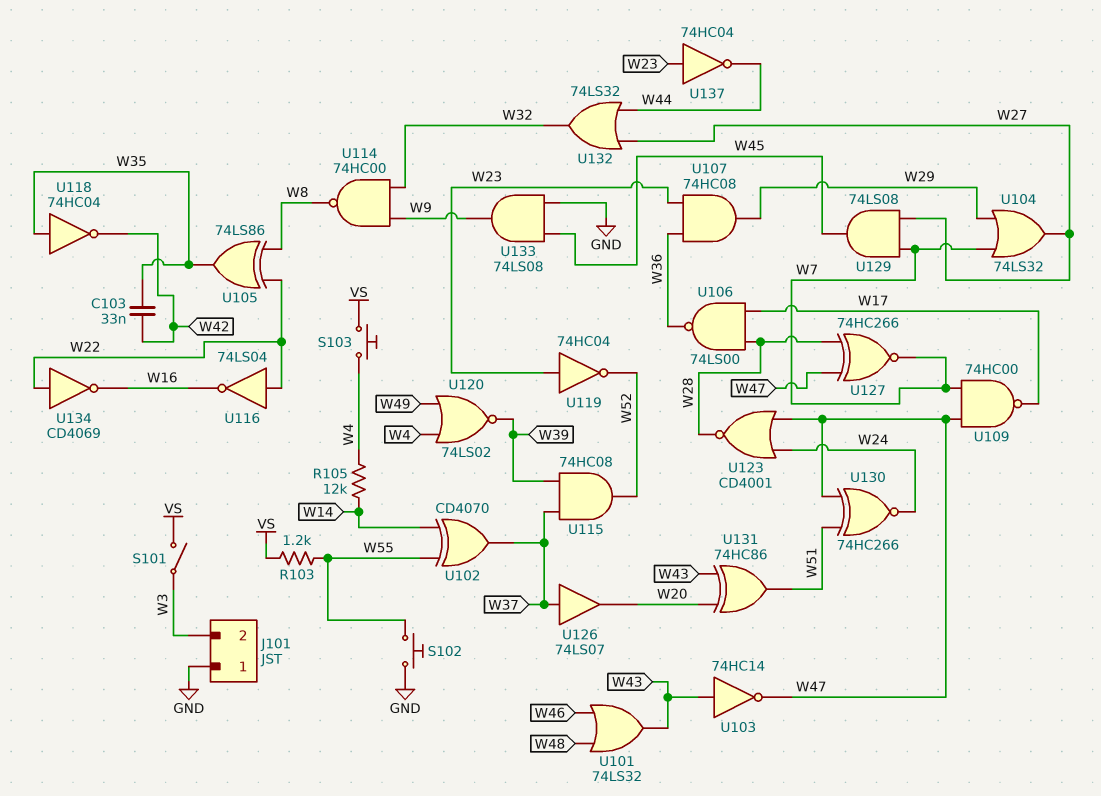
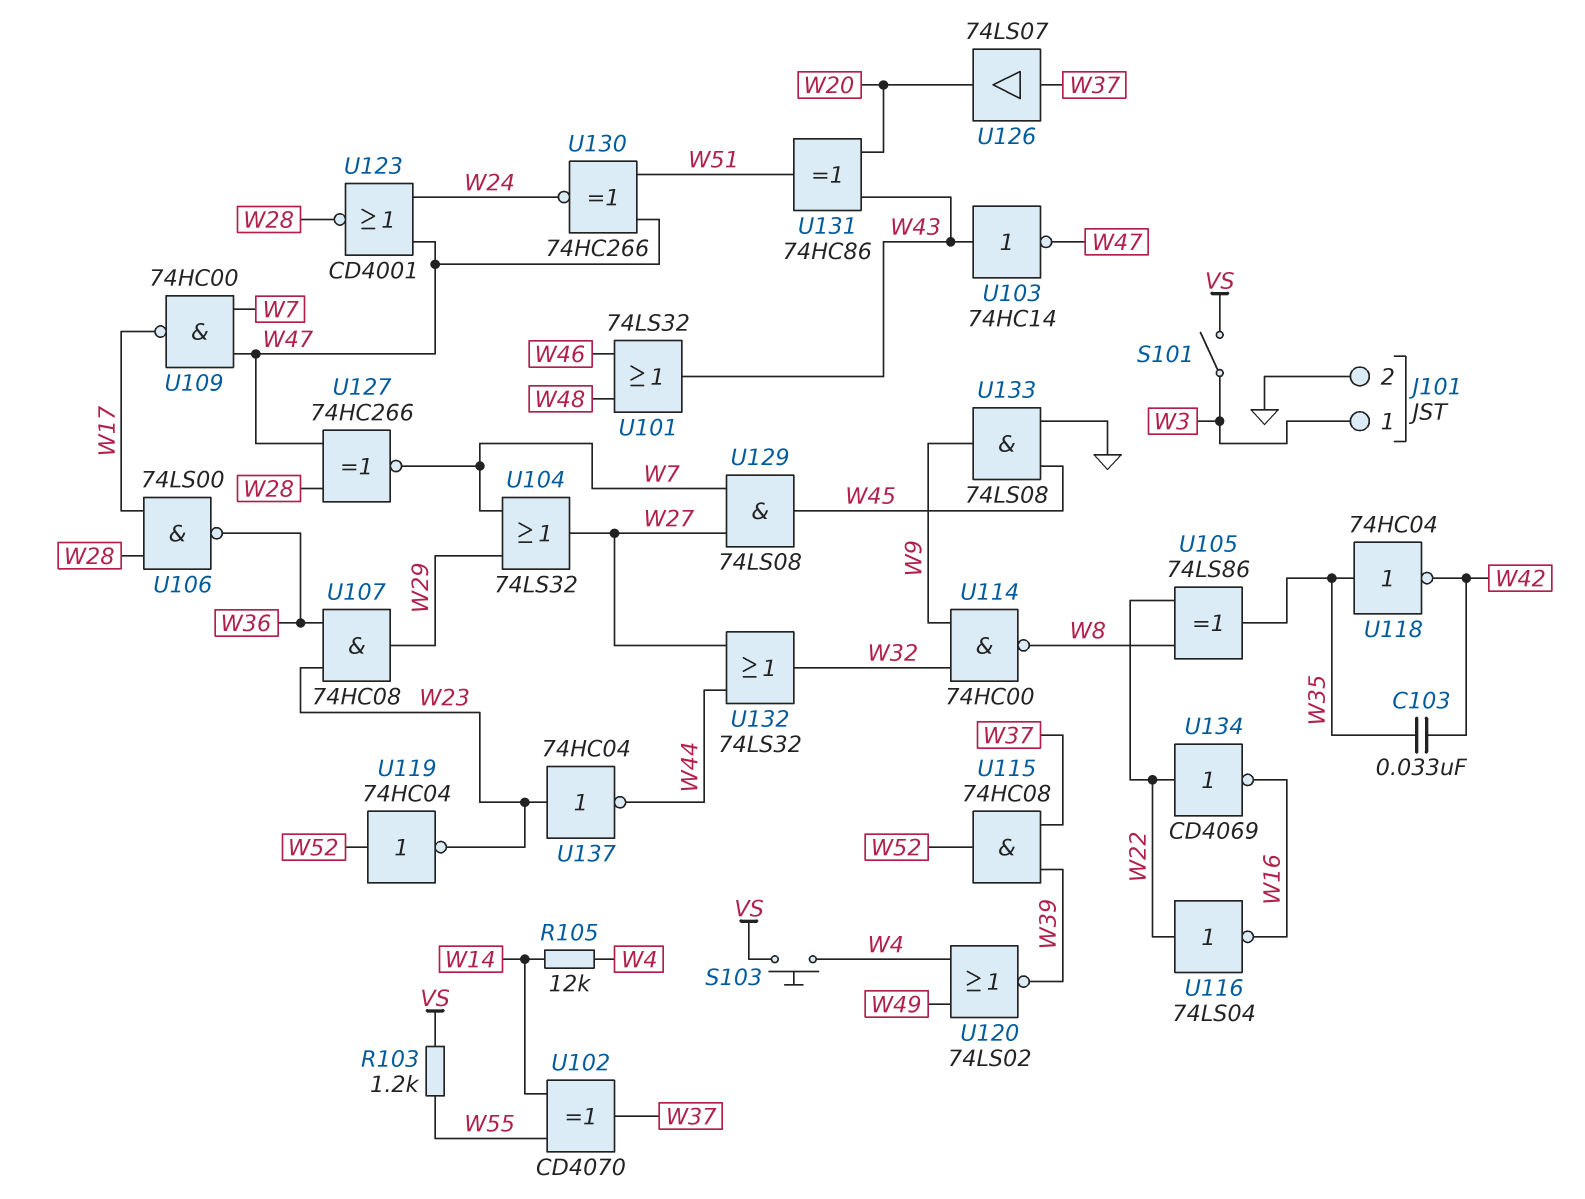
J101 pin 1: GND -> W3
J101 pin 2: W3 -> GND
S102: button (GND, W55) -> none
U119: NOT 74HC04 (in W23, out W52) -> NOT 74HC04 (in W52, out W23)

